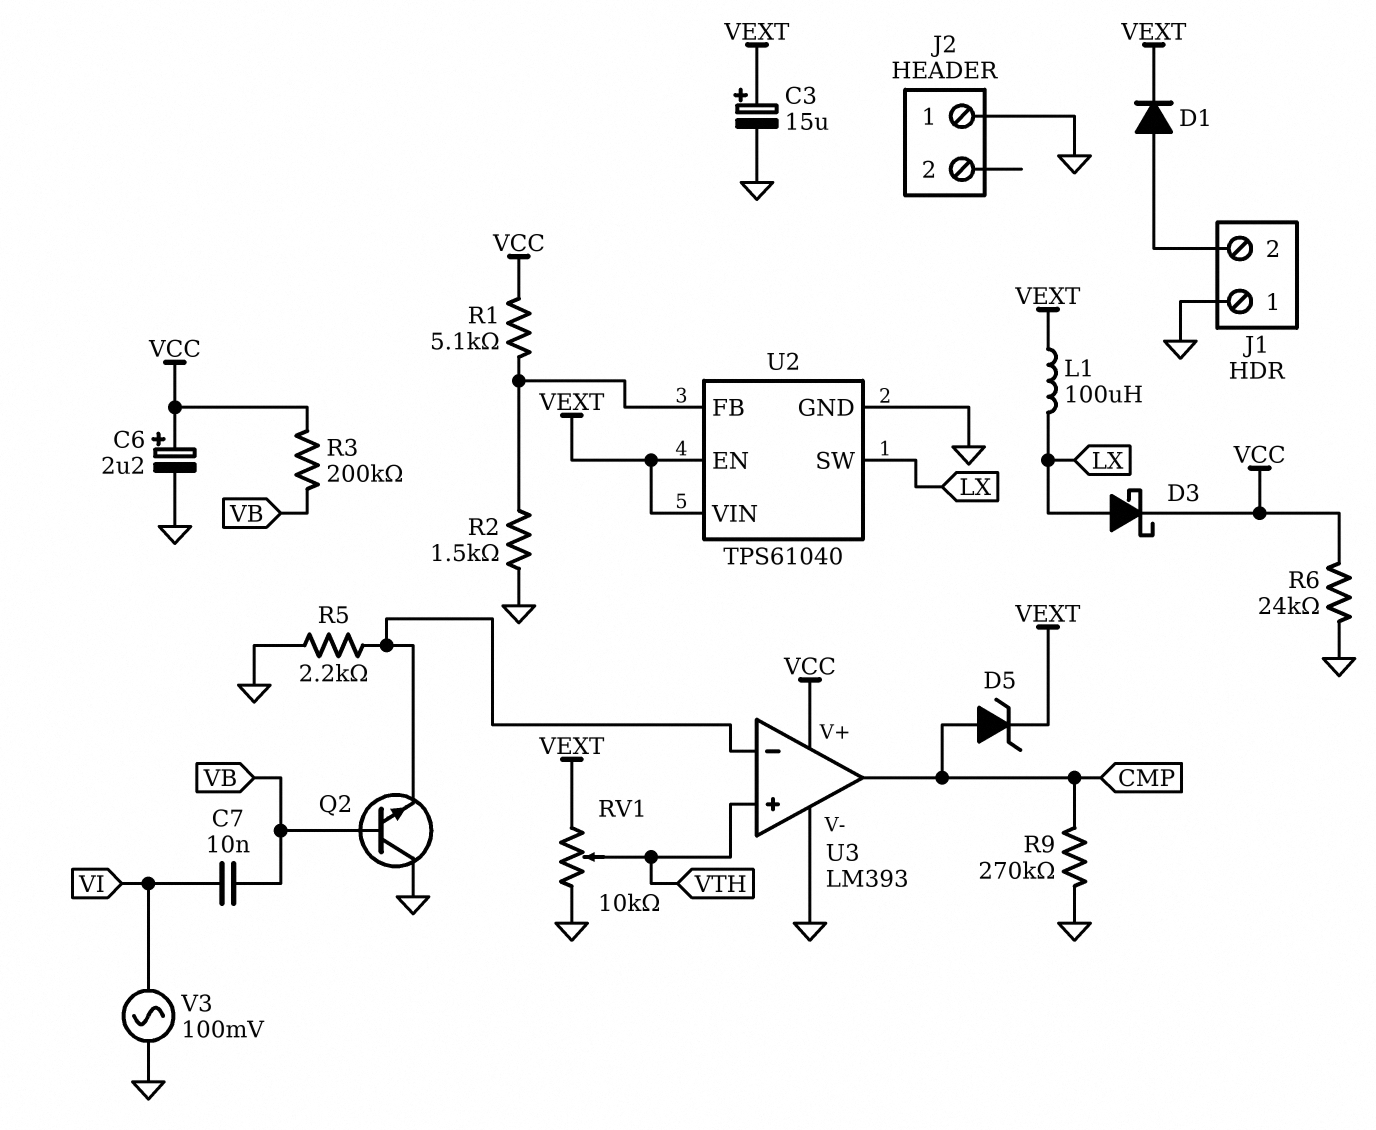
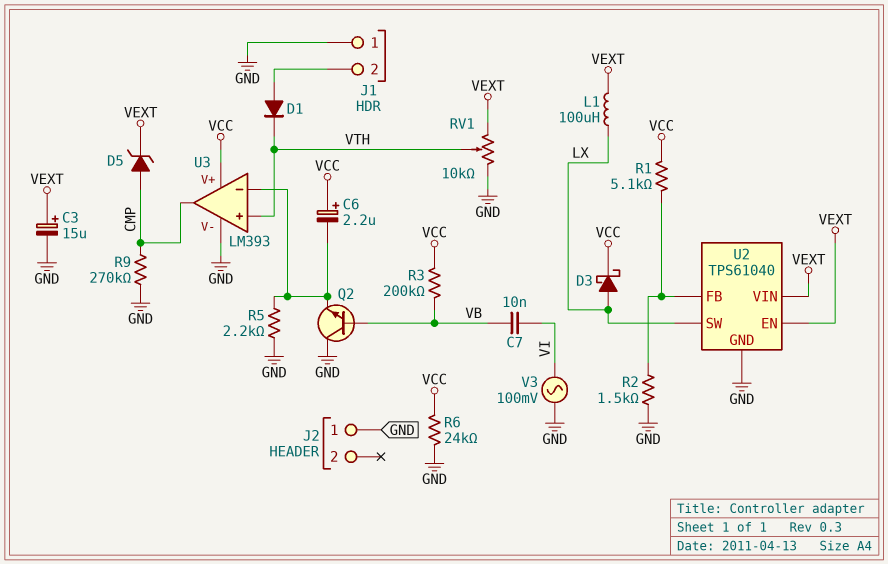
C6: 2.2uF (plus VCC, minus GND) -> 2.2uF (plus VCC, minus U3/in-)
D1: diode (A J1/2, K VEXT) -> diode (A J1/2, K VTH)

